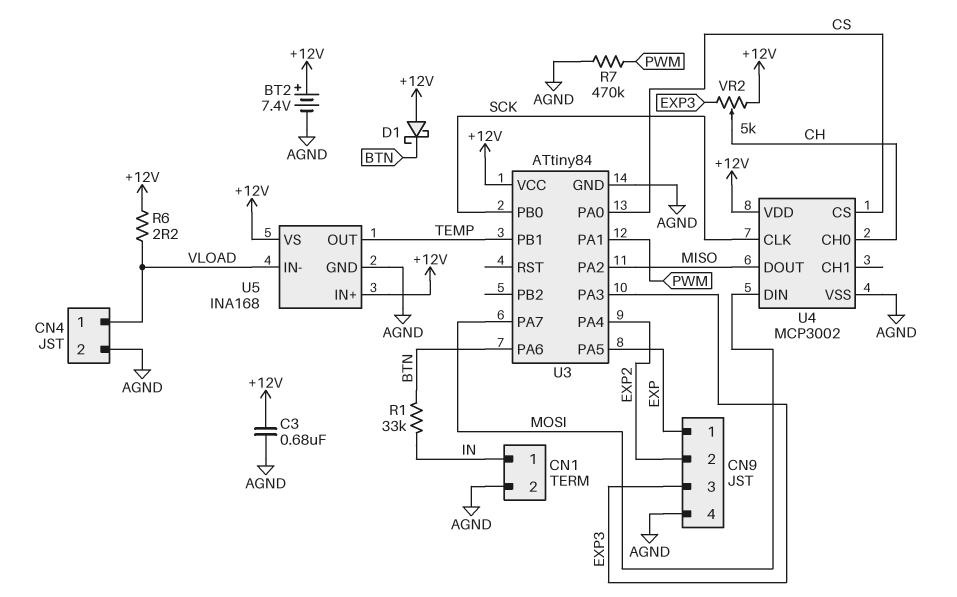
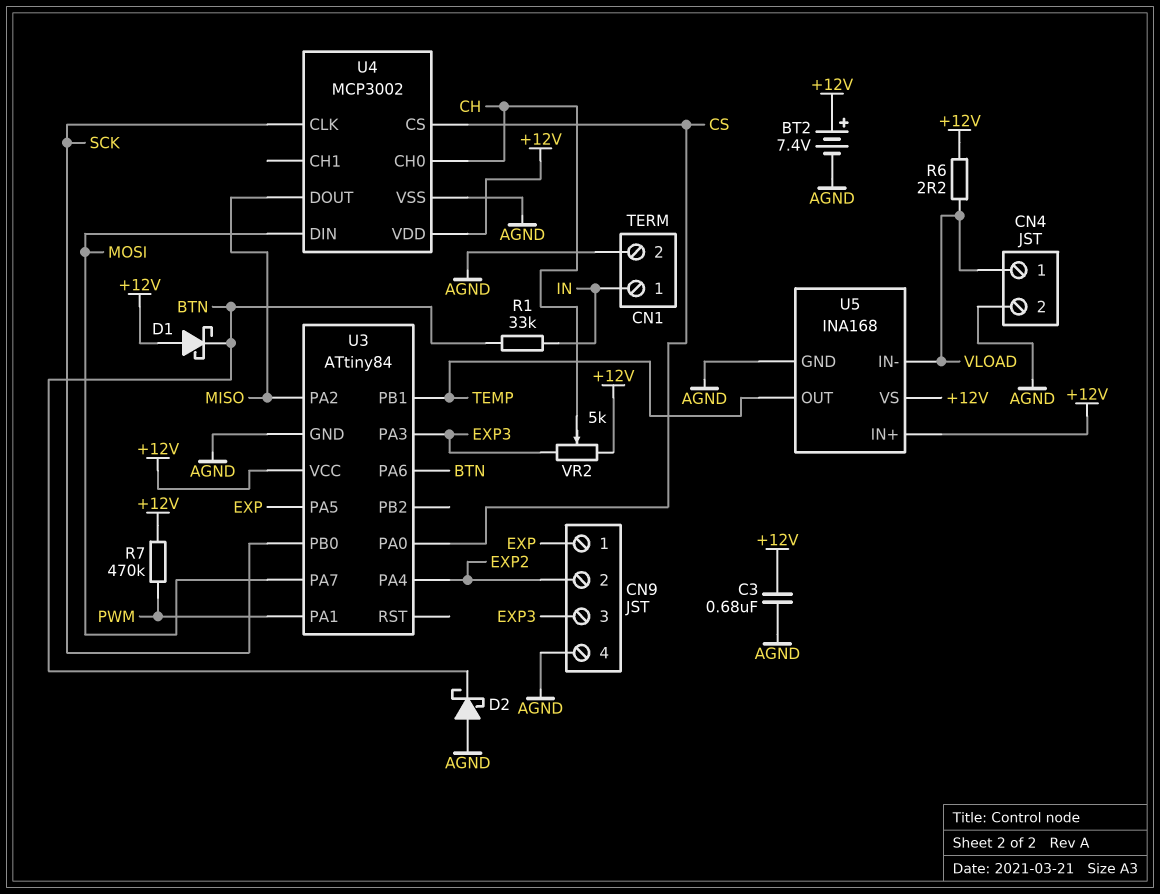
D2: none -> schottky (A AGND, K BTN)
R7: 470k (AGND, PWM) -> 470k (+12V, PWM)

